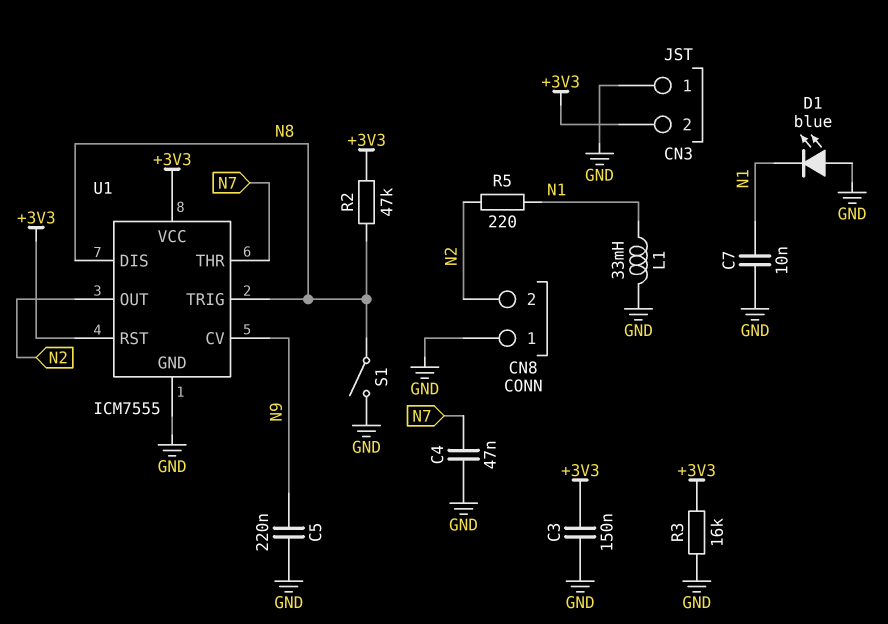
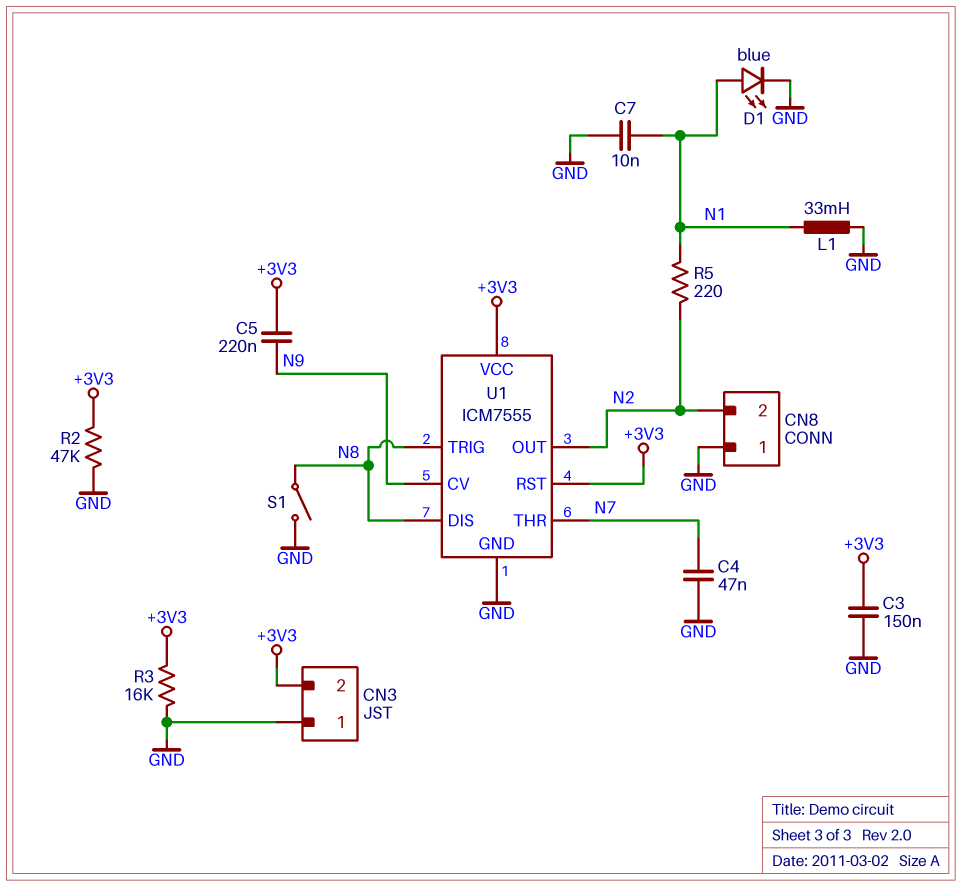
C5: 220nF (GND, N9) -> 220nF (+3V3, N9)
D1: LED blue (A GND, K N1) -> LED blue (A N1, K GND)
R2: 47k (+3V3, N8) -> 47k (+3V3, GND)

